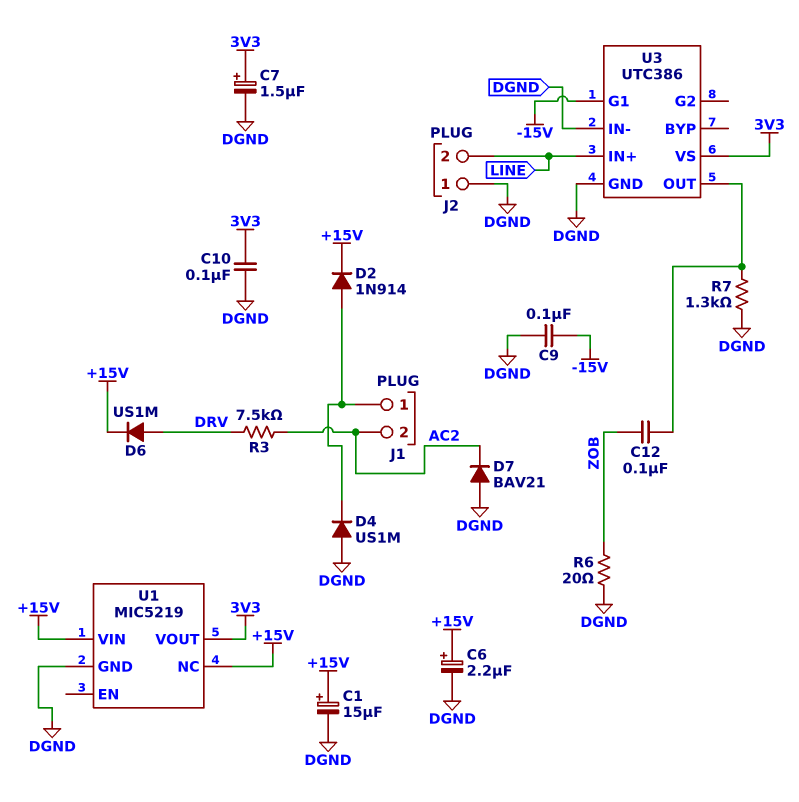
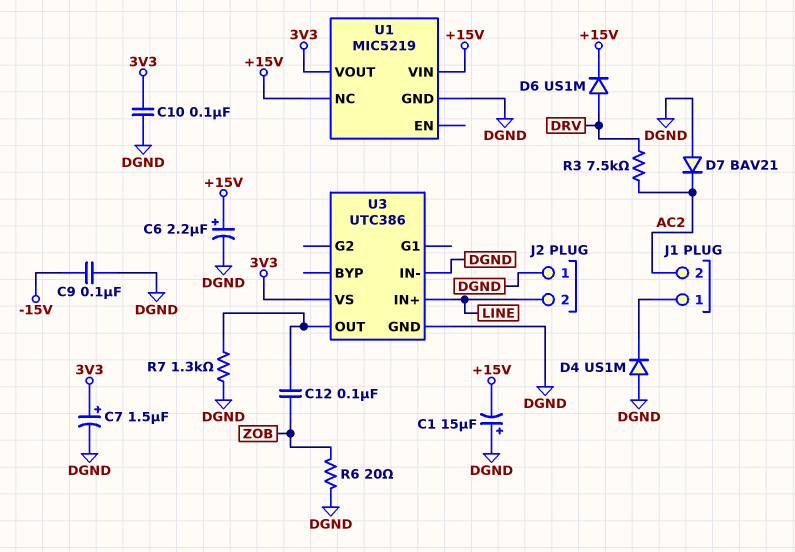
C1: 15uF (plus +15V, minus DGND) -> 15uF (plus DGND, minus +15V)
D2: diode 1N914 (A J1/1, K +15V) -> none
U3 pin G1: -15V -> none

